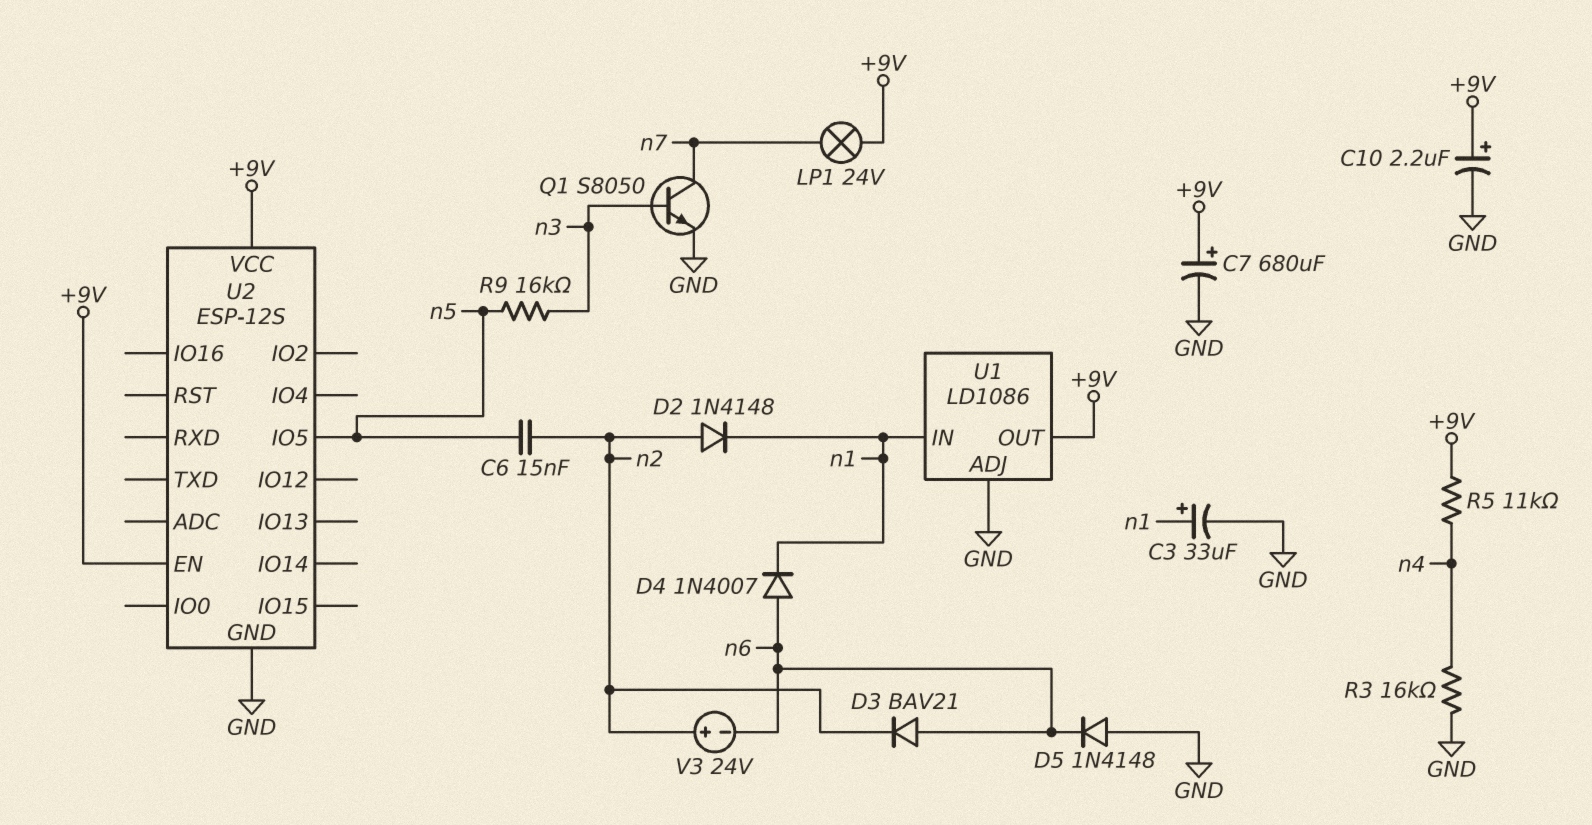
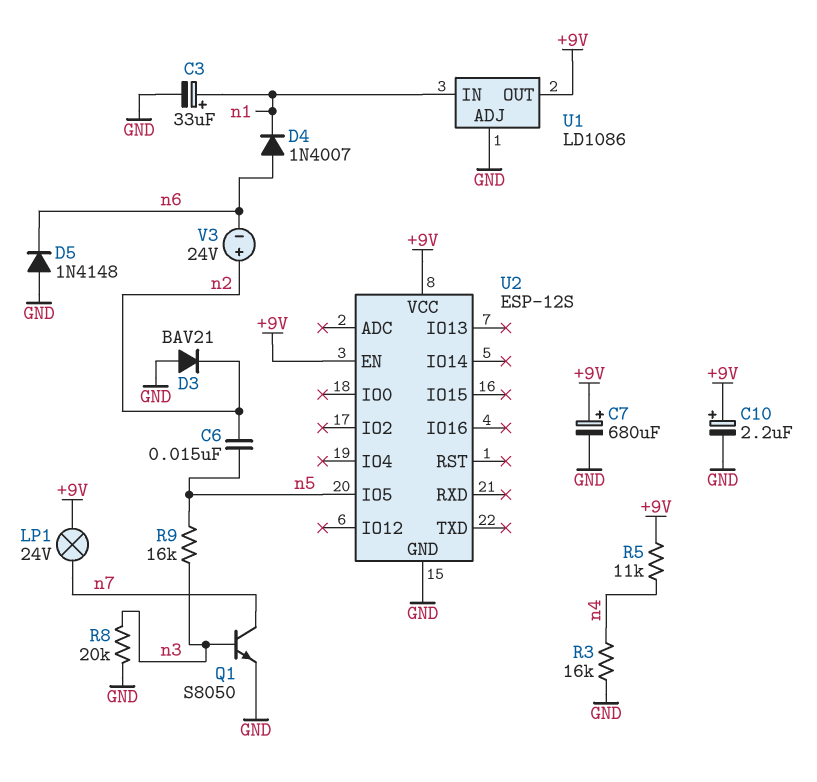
D2: diode 1N4148 (A n2, K n1) -> none
D3: diode BAV21 (A n6, K n2) -> diode BAV21 (A GND, K n2)
R8: none -> 20k (GND, n3)

